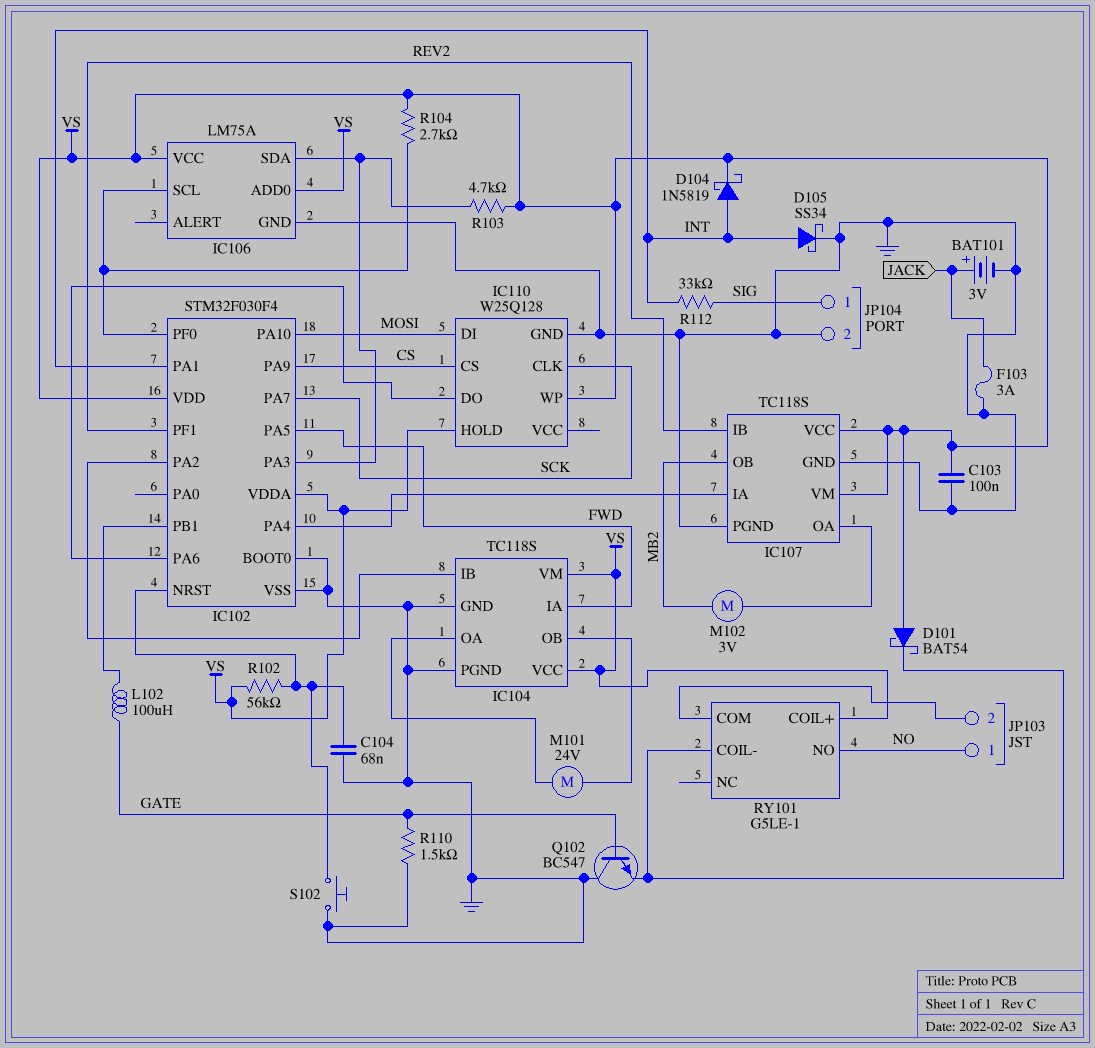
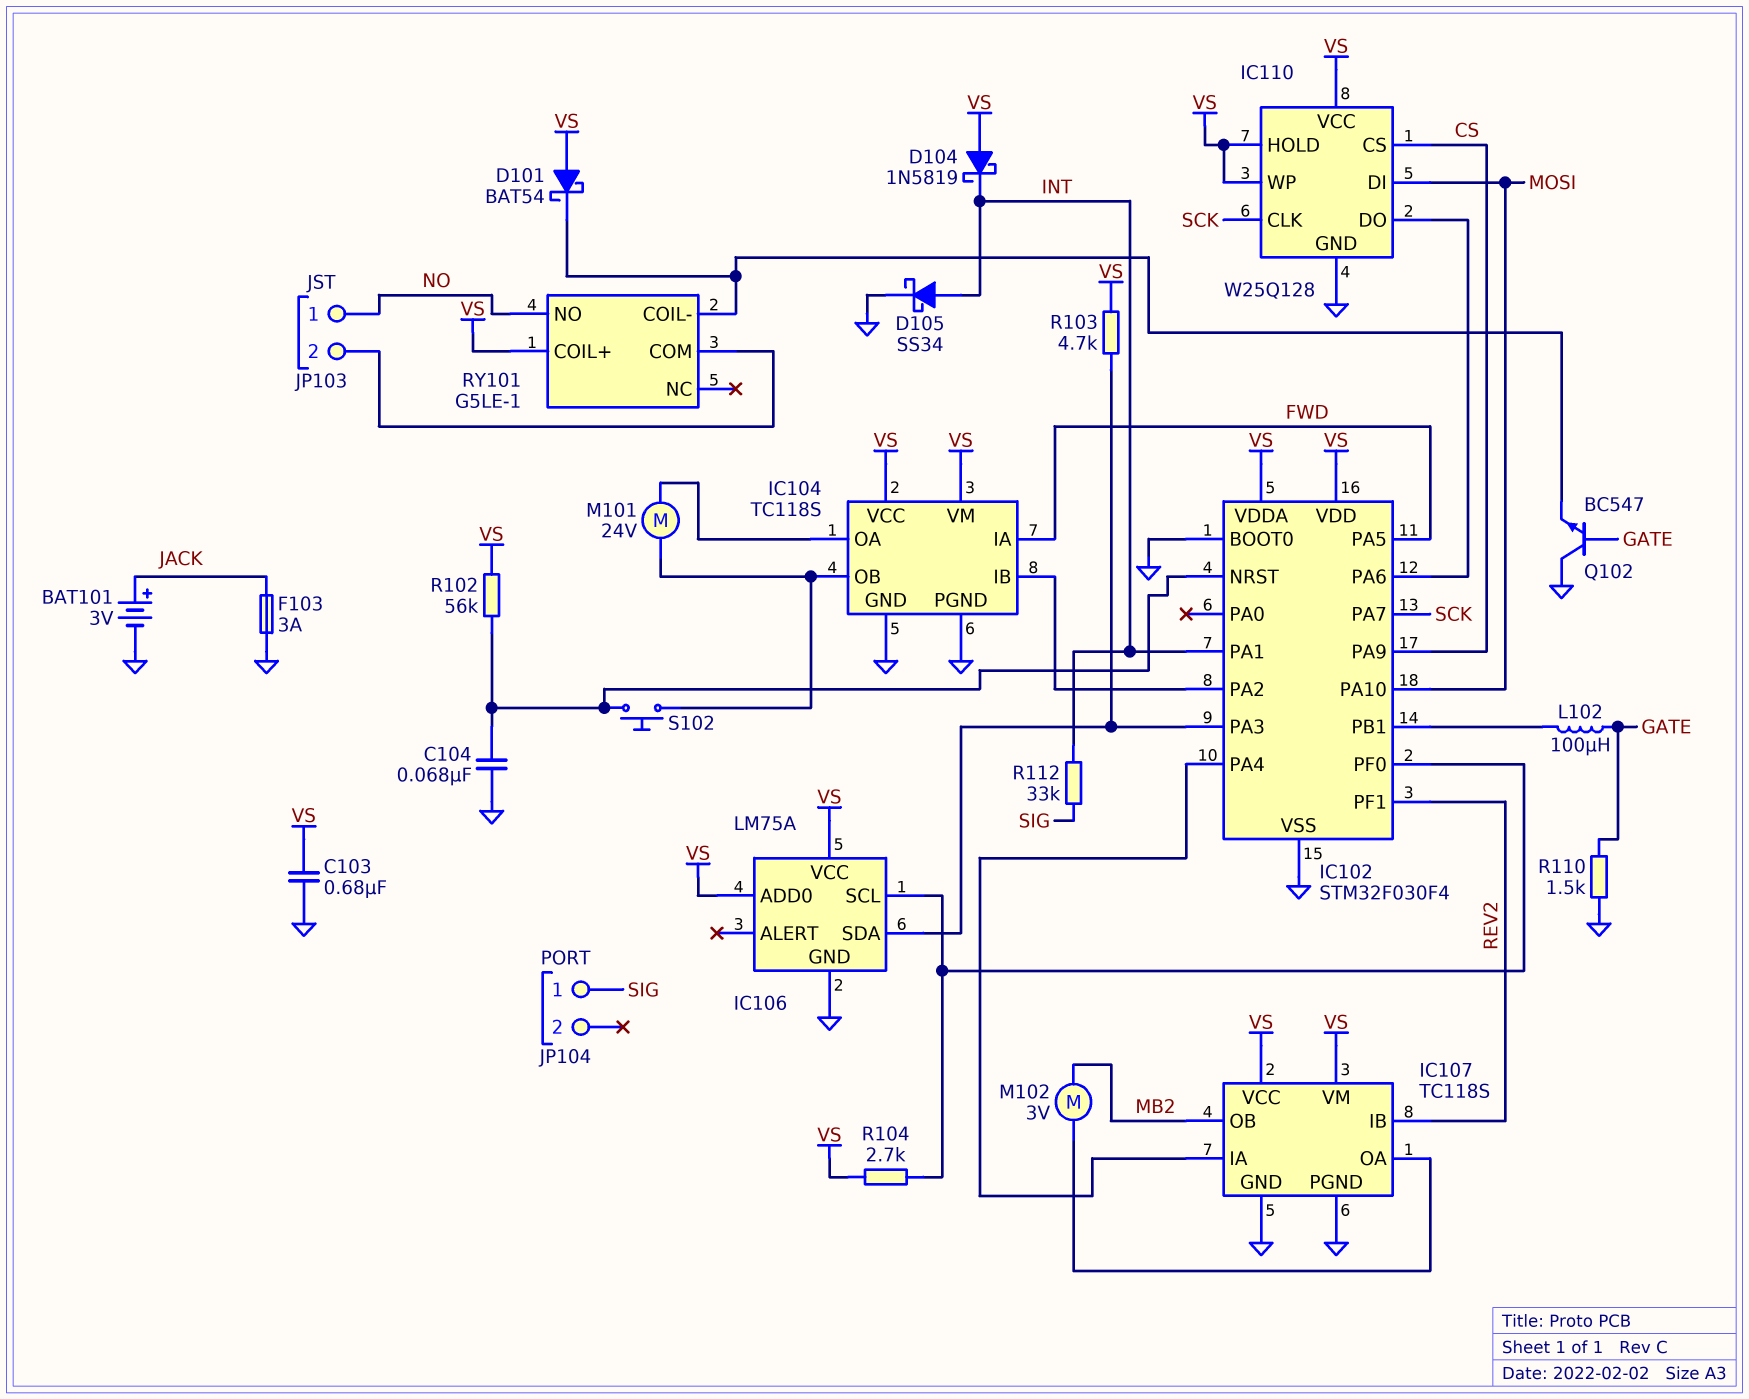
C103: 100nF (GND, VS) -> 680nF (GND, VS)
D104: schottky 1N5819 (A INT, K VS) -> schottky 1N5819 (A VS, K INT)
IC110 pin VCC: none -> VS
JP104 pin 2: GND -> none
S102: button (GND, IC102/NRST) -> button (IC102/NRST, IC104/OB)

